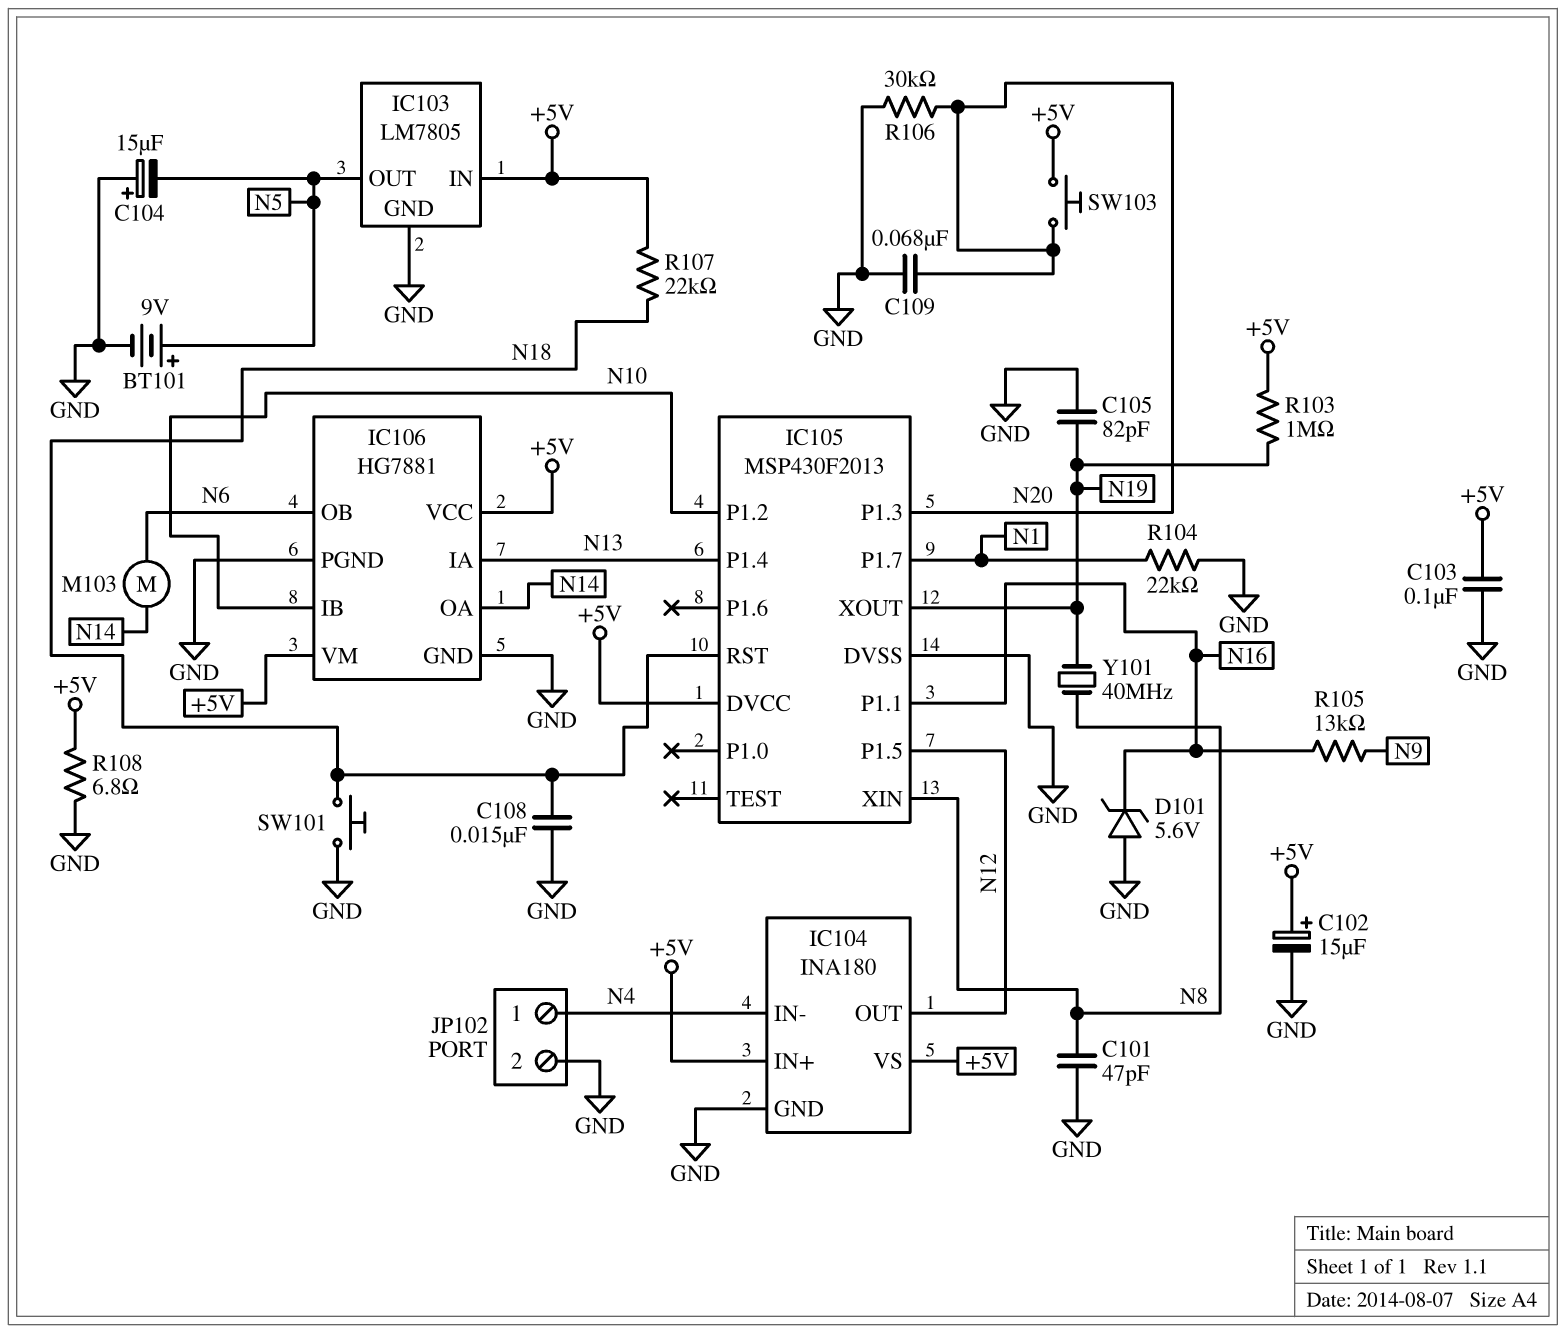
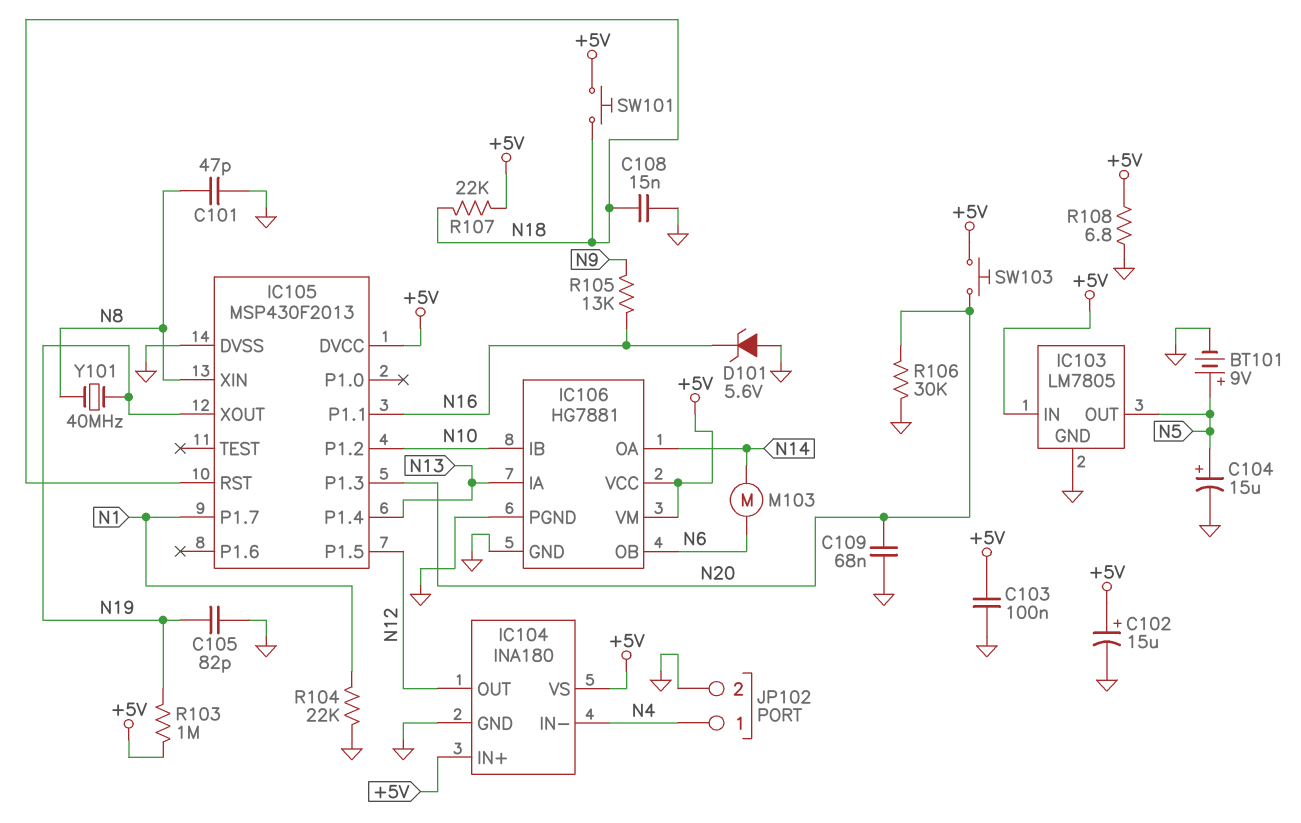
C104: 15uF (plus GND, minus N5) -> 15uF (plus N5, minus GND)
SW101: button (GND, N18) -> button (+5V, N18)

